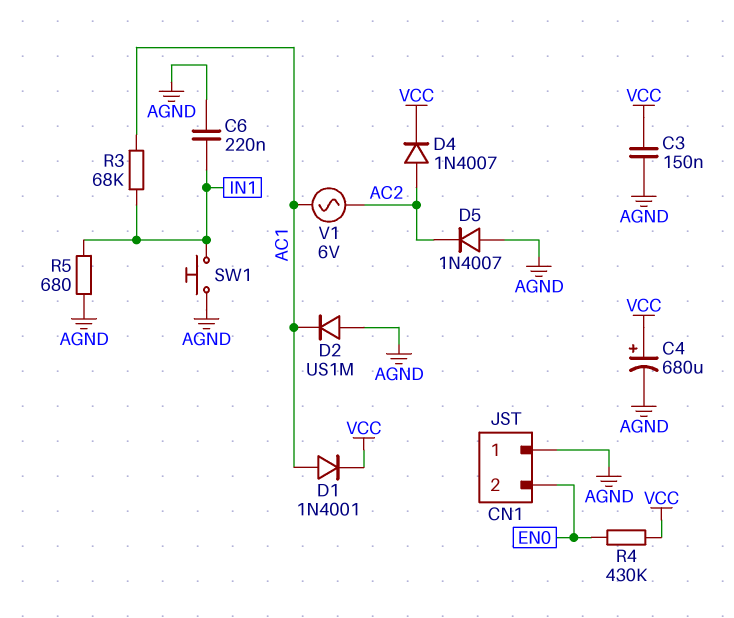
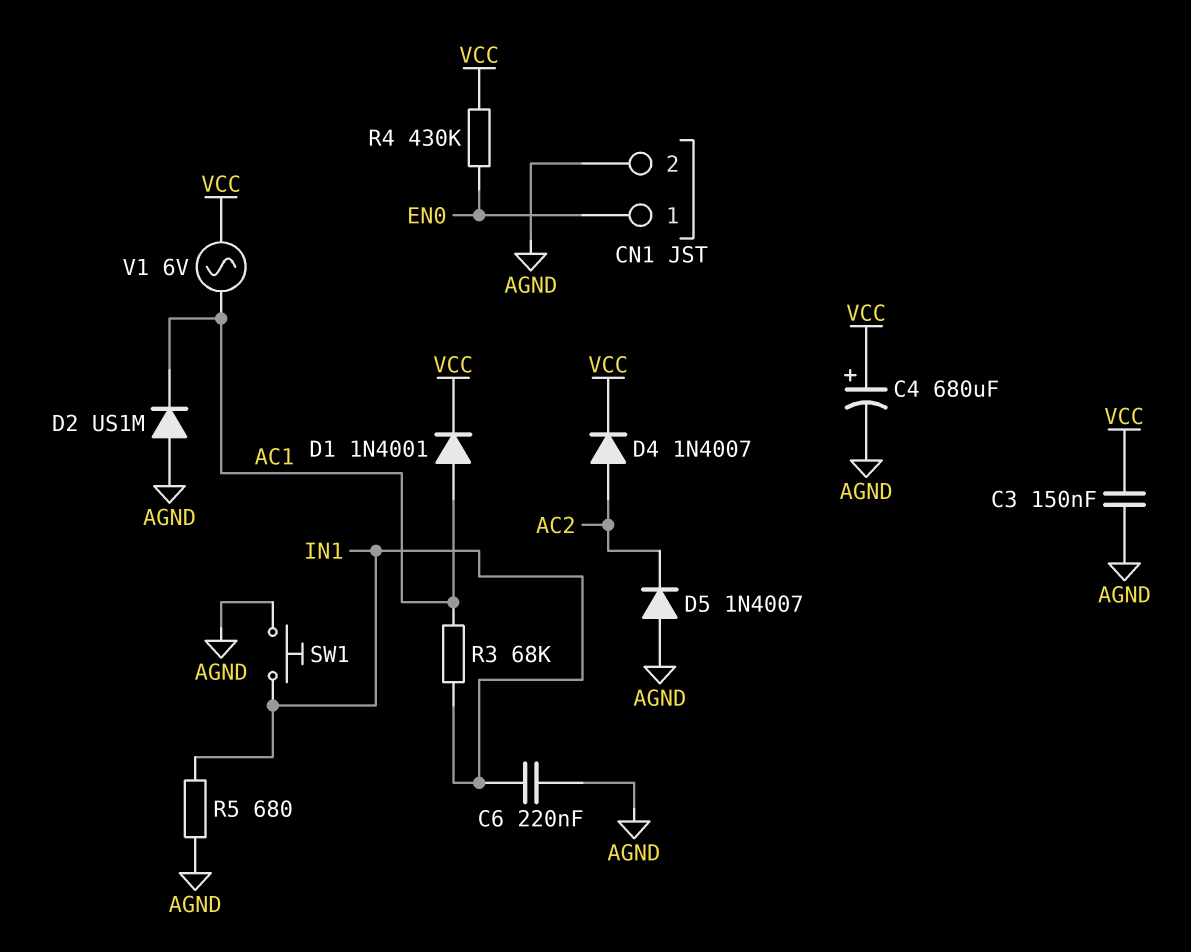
CN1 pin 1: AGND -> EN0
CN1 pin 2: EN0 -> AGND
V1: AC 6V (AC1, AC2) -> AC 6V (AC1, VCC)

